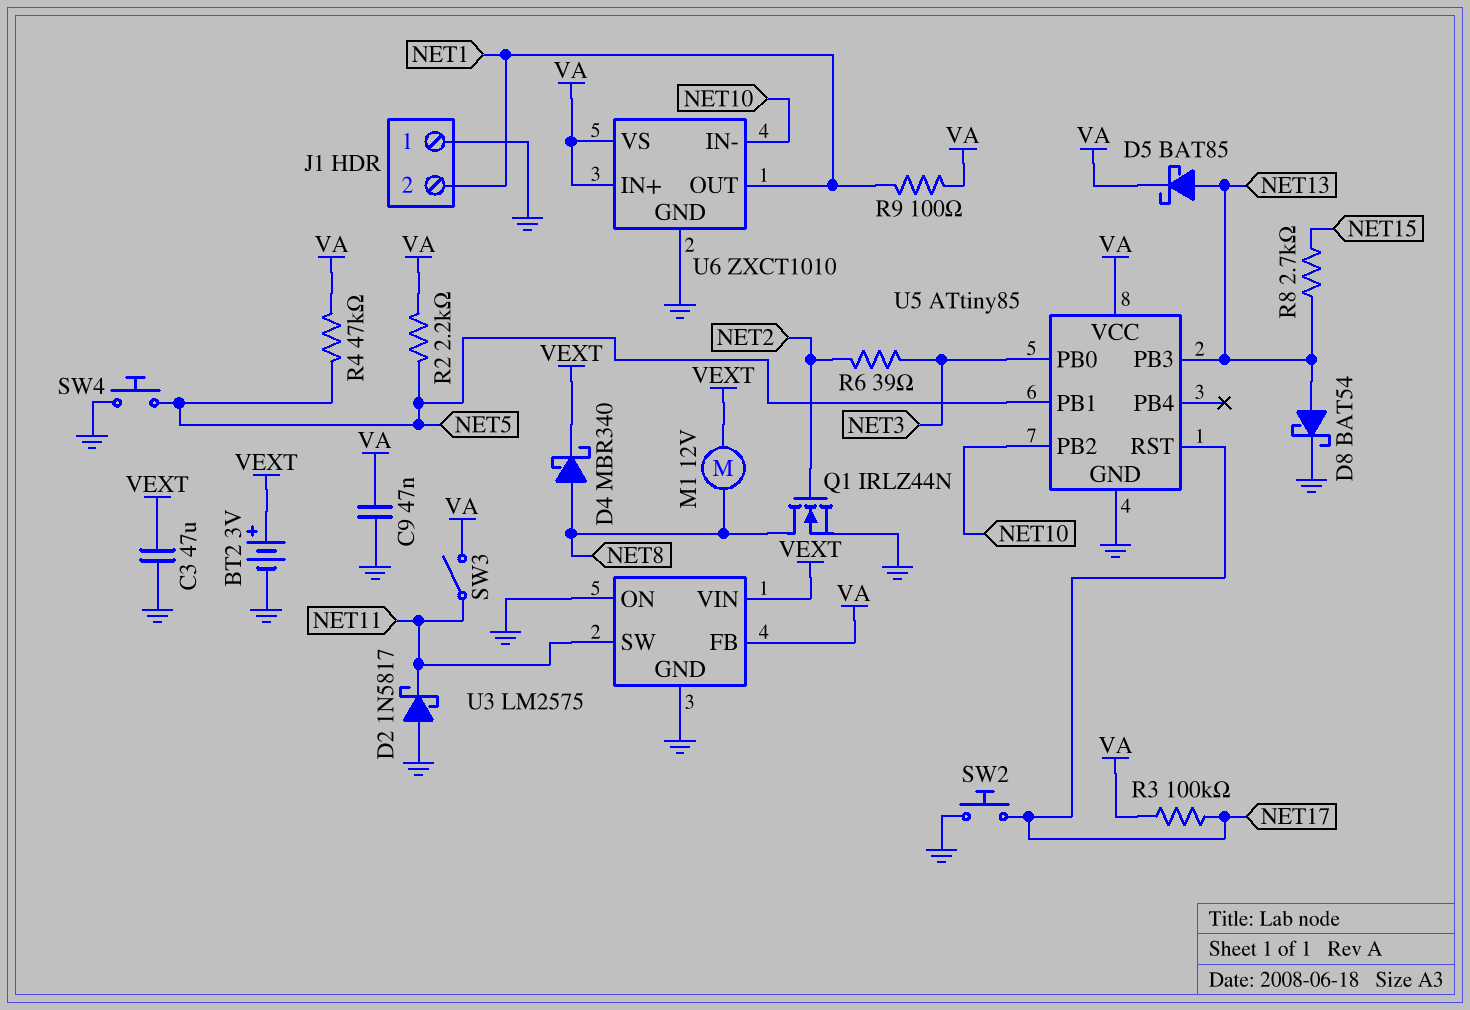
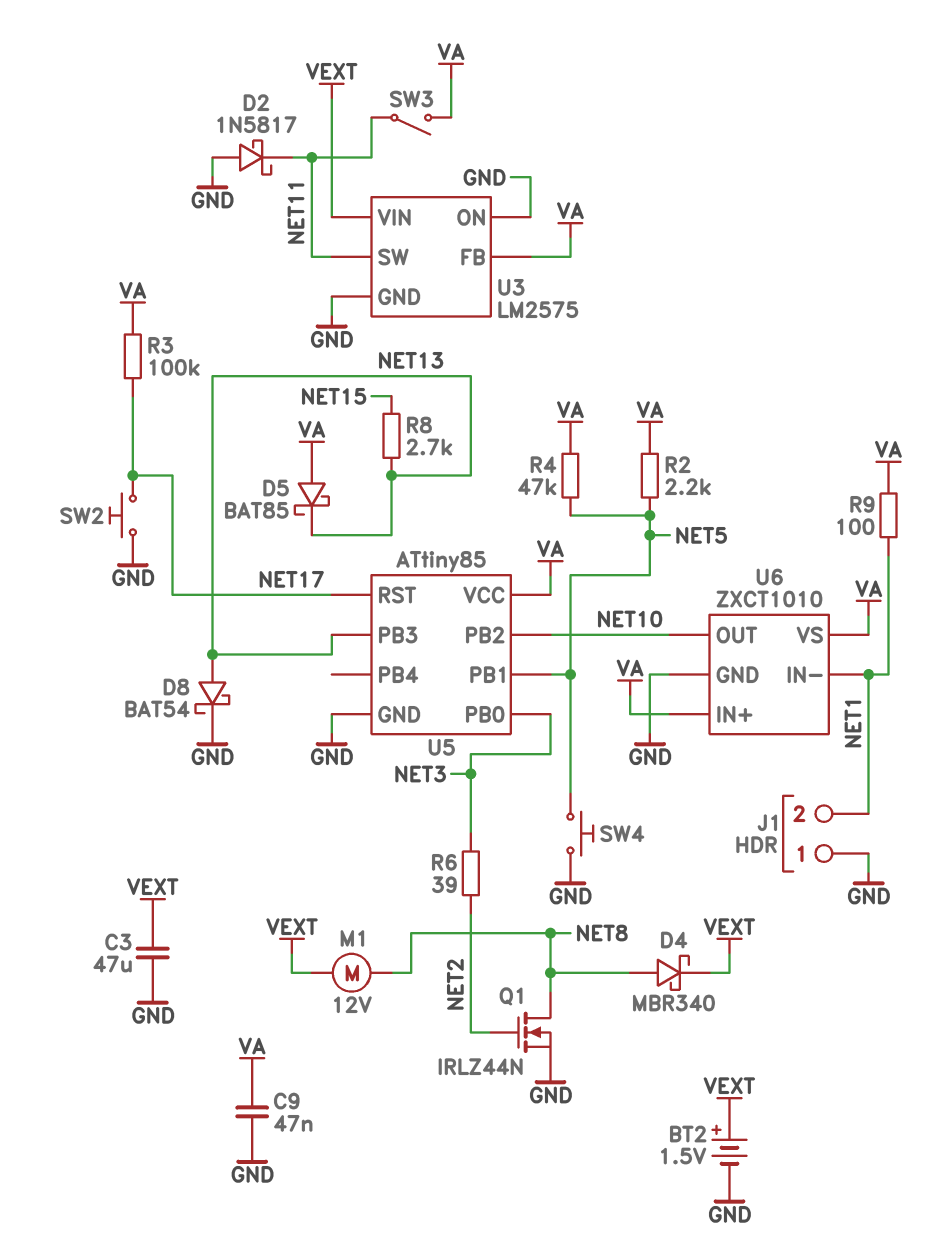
BT2: 3V (plus VEXT, minus GND) -> 1.5V (plus VEXT, minus GND)
D5: schottky BAT85 (A NET13, K VA) -> schottky BAT85 (A VA, K NET13)
U6 pin IN-: NET10 -> NET1
U6 pin OUT: NET1 -> NET10

